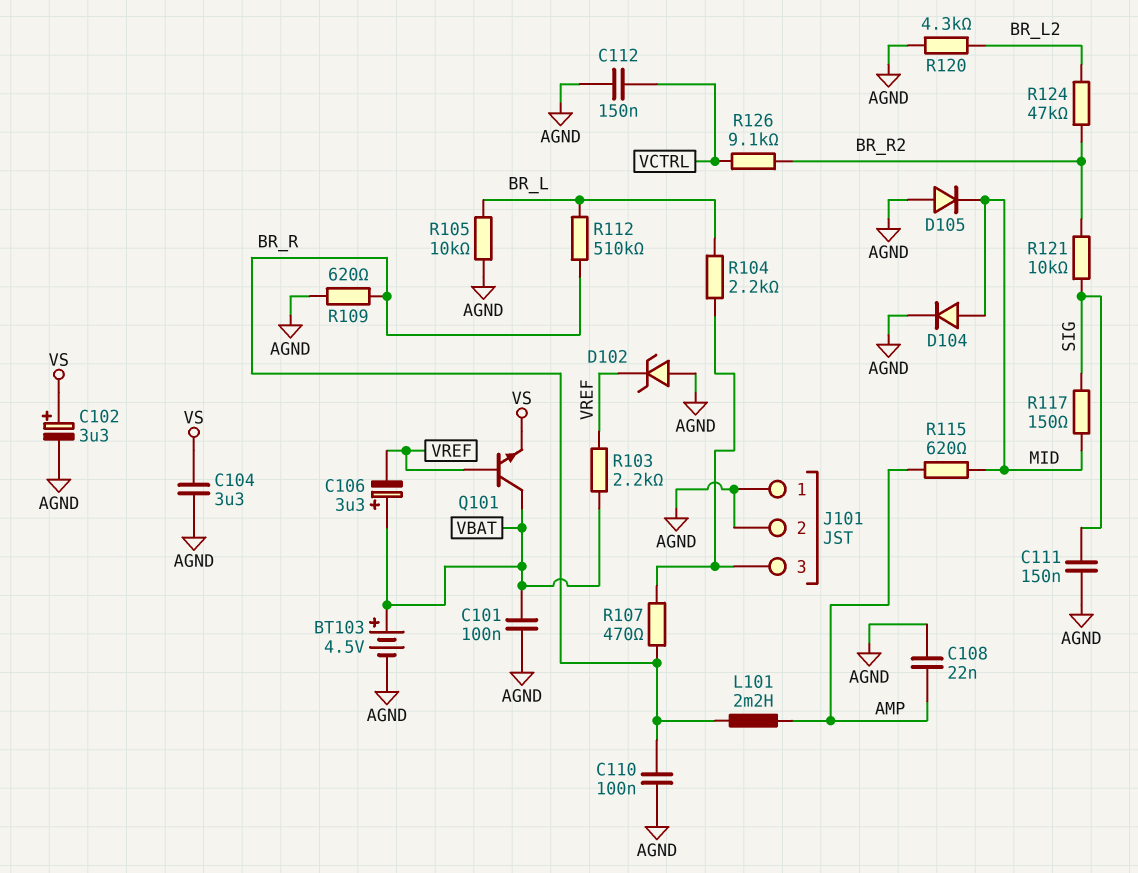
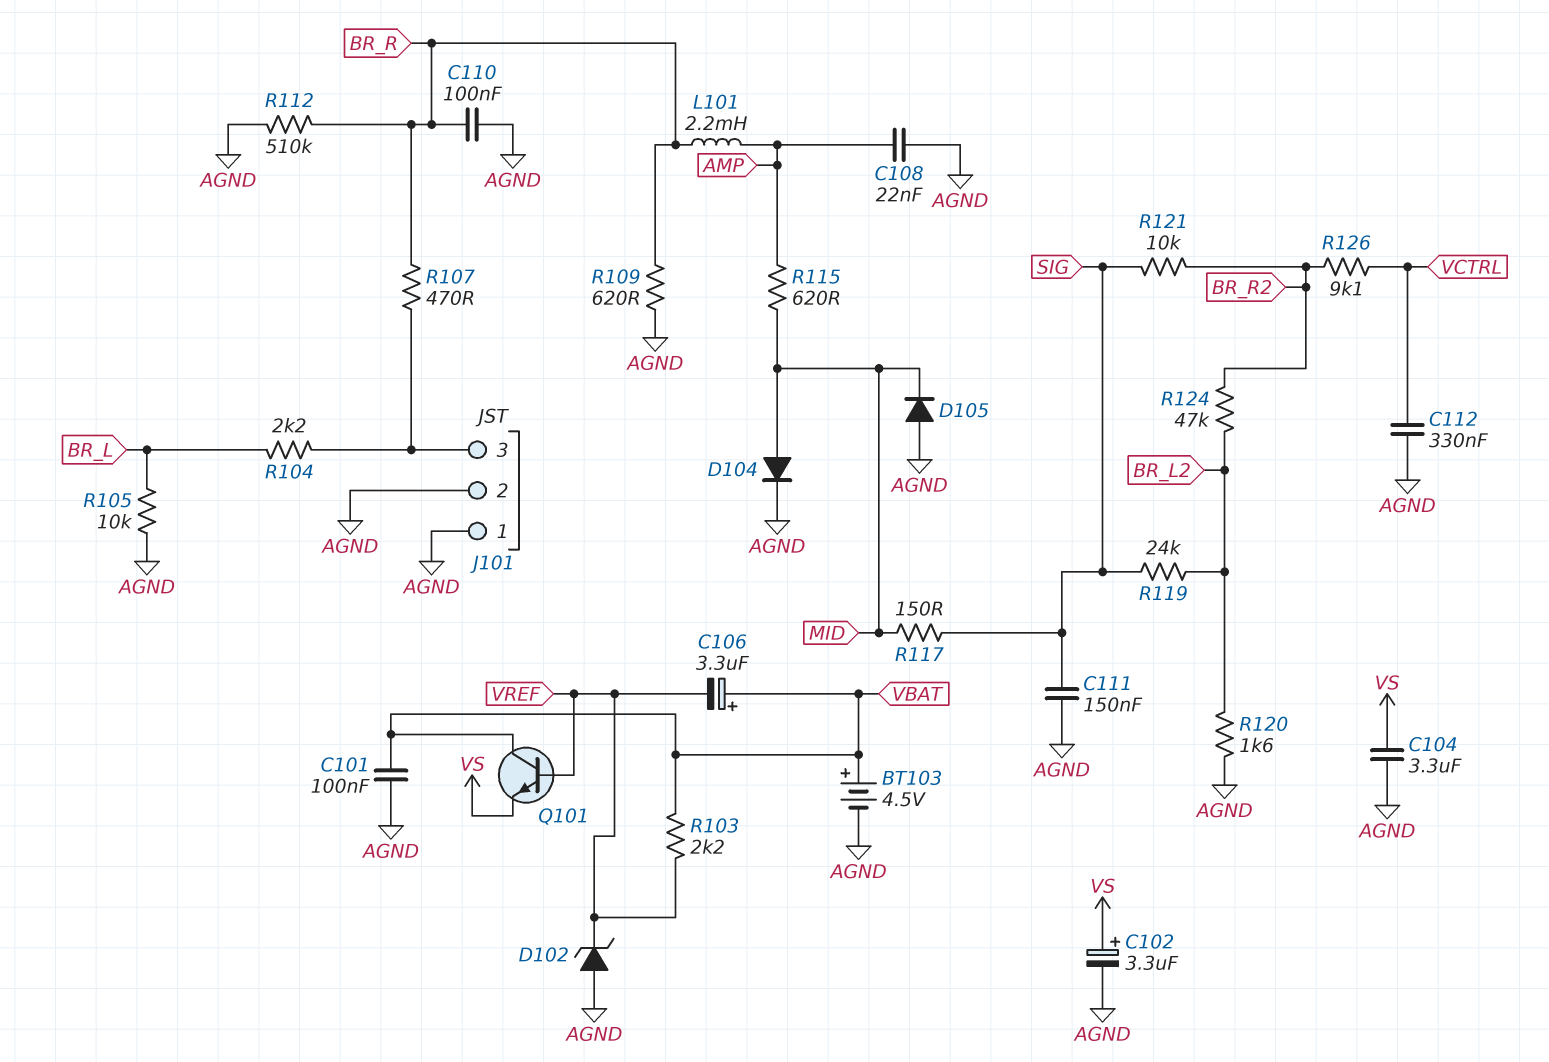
C112: 150nF (AGND, VCTRL) -> 330nF (AGND, VCTRL)
R112: 510k (BR_L, BR_R) -> 510k (AGND, BR_R)
R119: none -> 24k (BR_L2, SIG)
R120: 4.3k (AGND, BR_L2) -> 1.6k (AGND, BR_L2)

